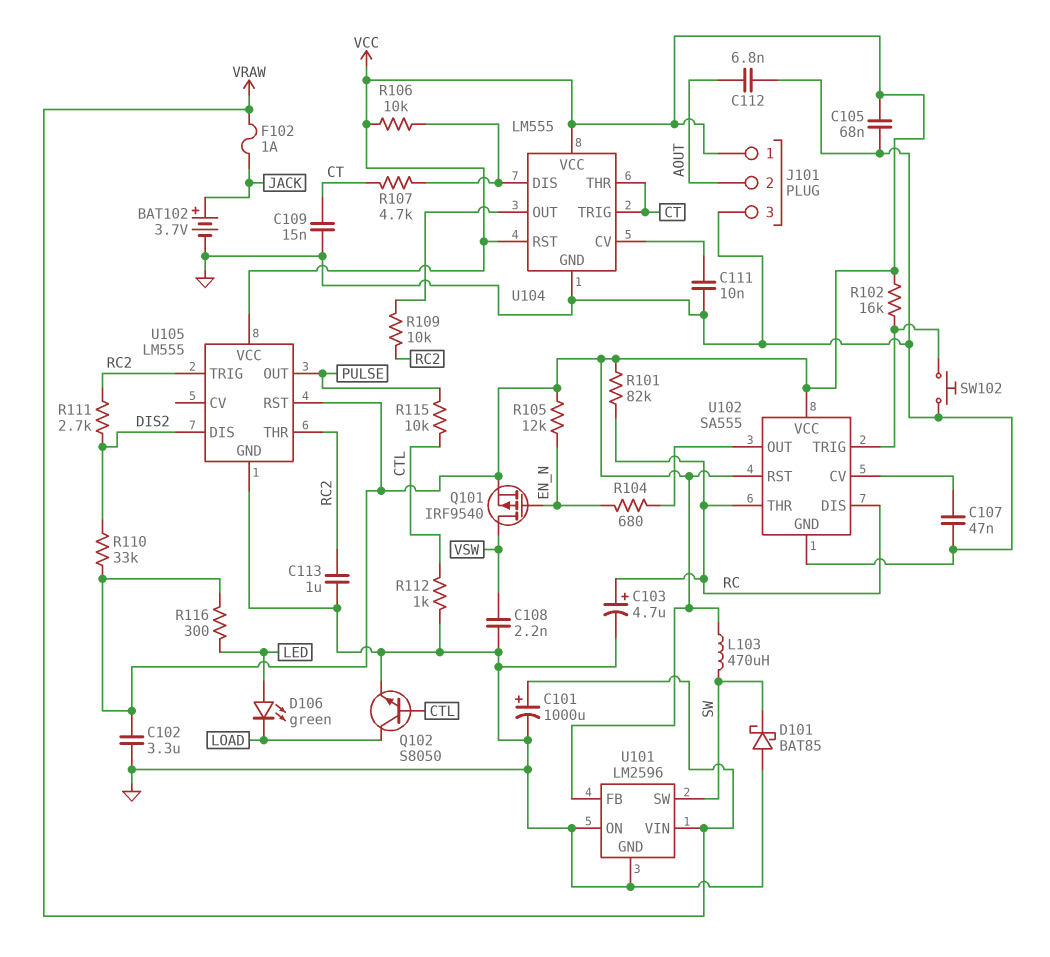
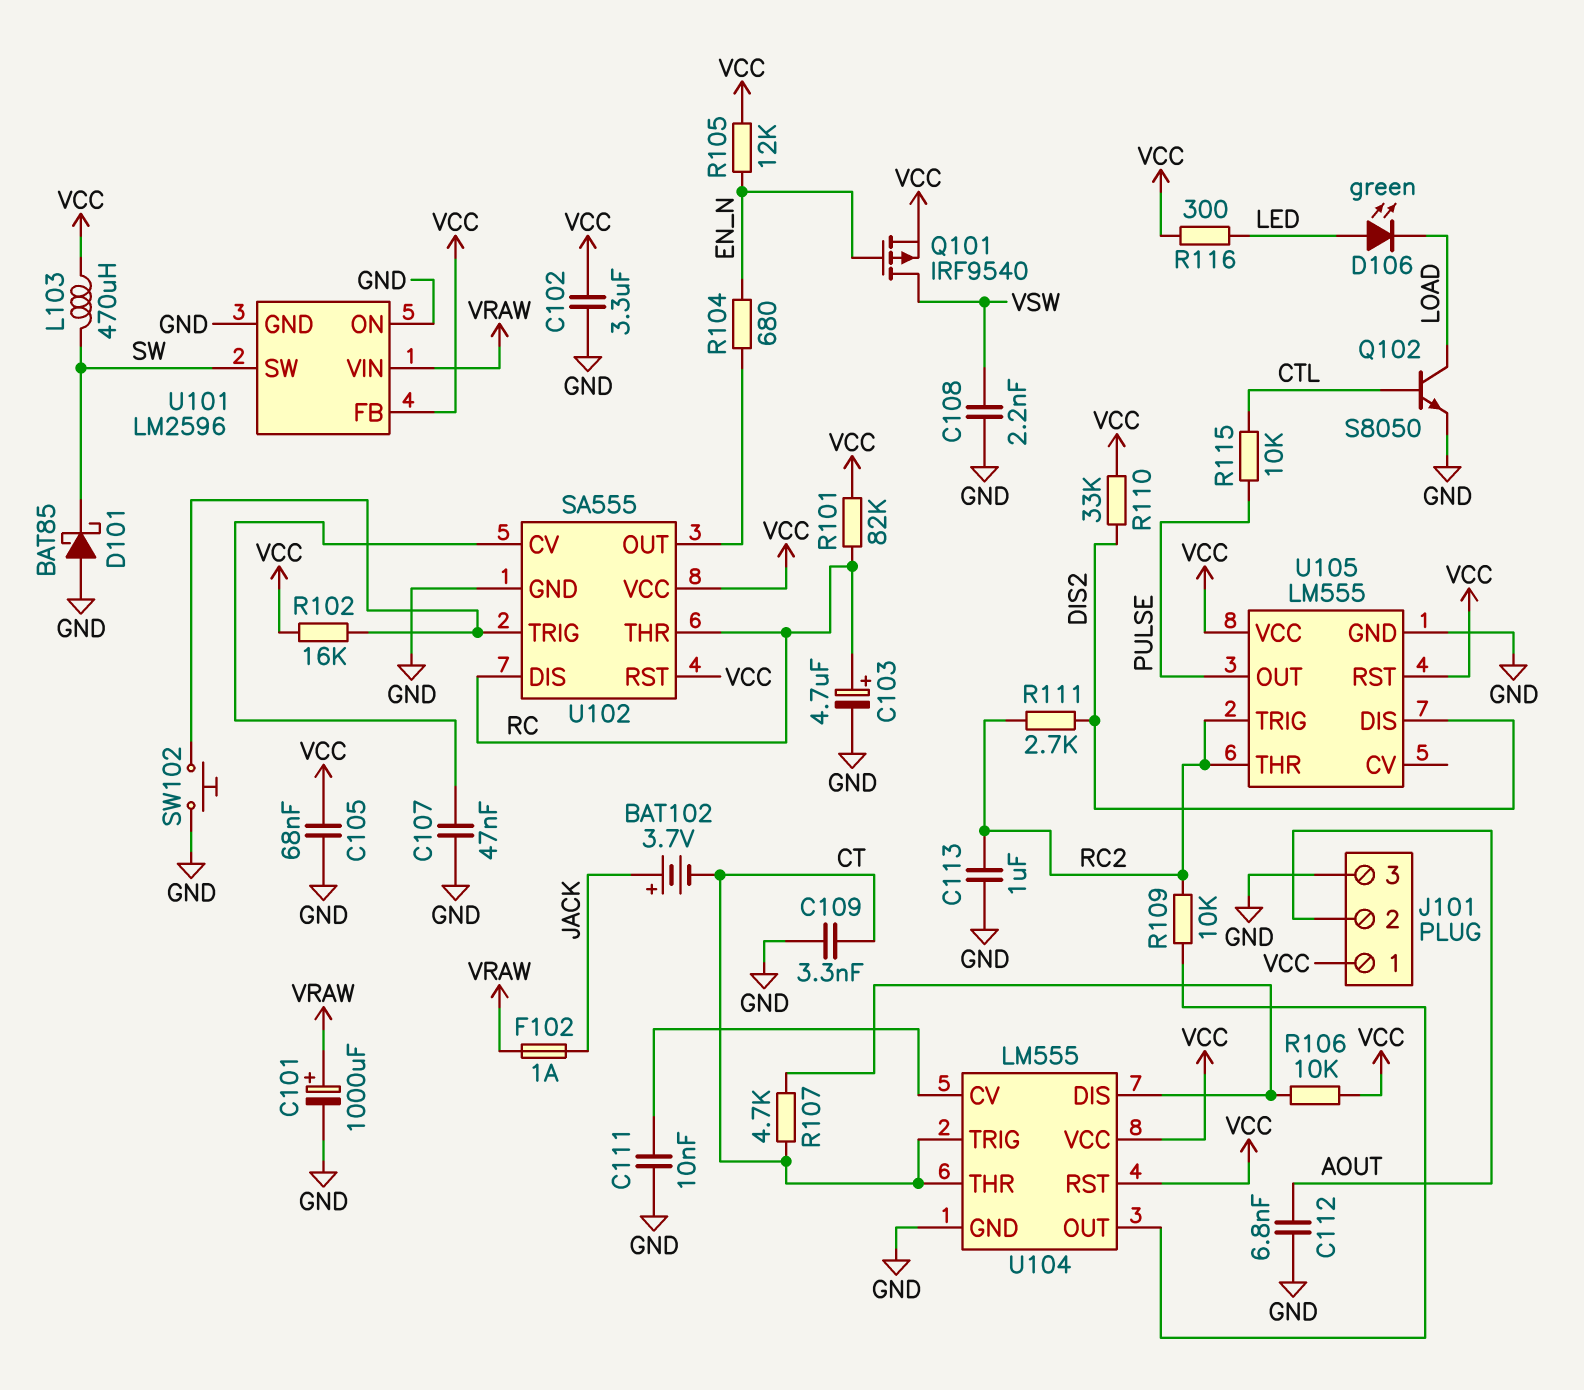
BAT102: 3.7V (plus JACK, minus GND) -> 3.7V (plus JACK, minus CT)
C109: 15nF (CT, GND) -> 3.3nF (CT, GND)
R112: 1k (CTL, GND) -> none

